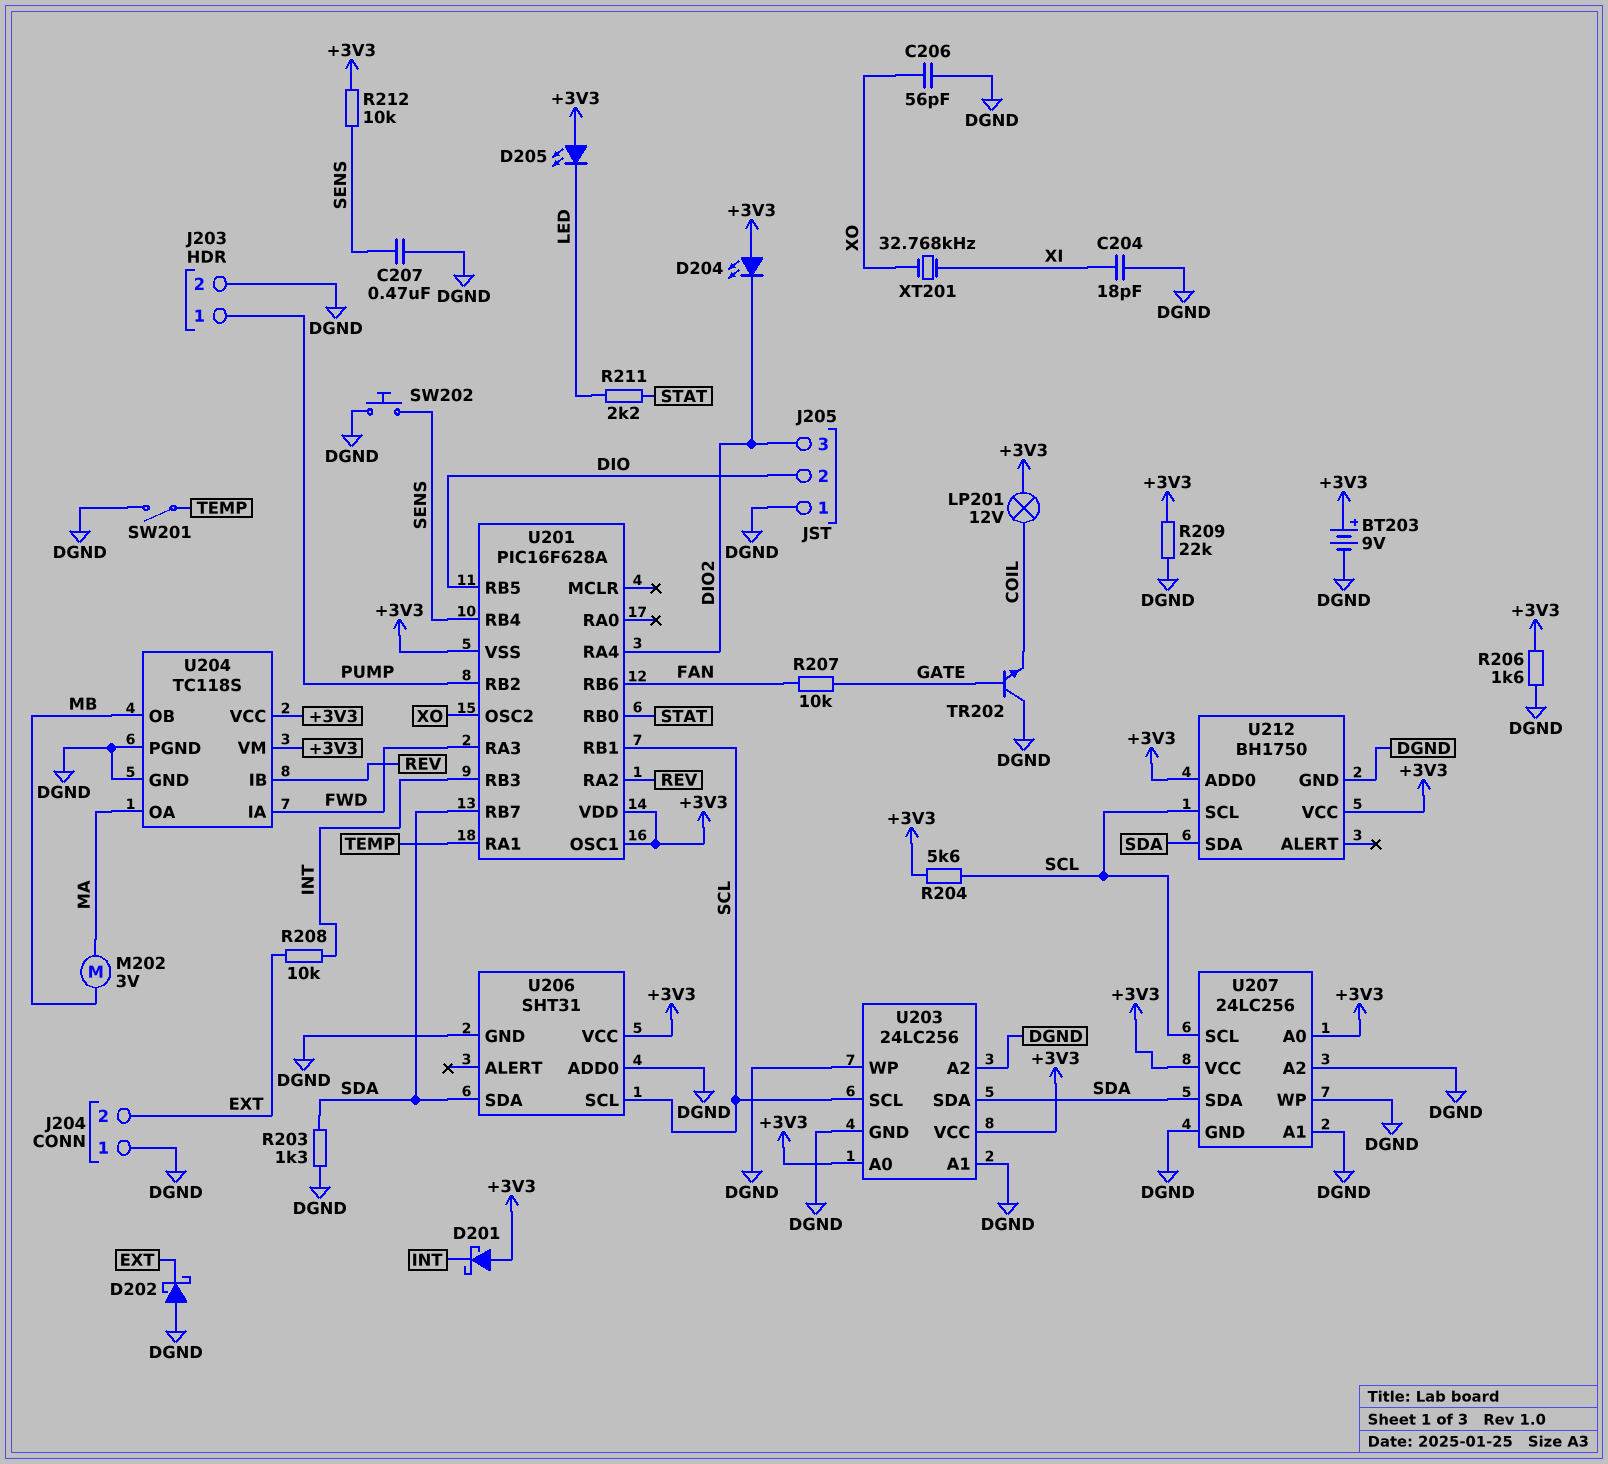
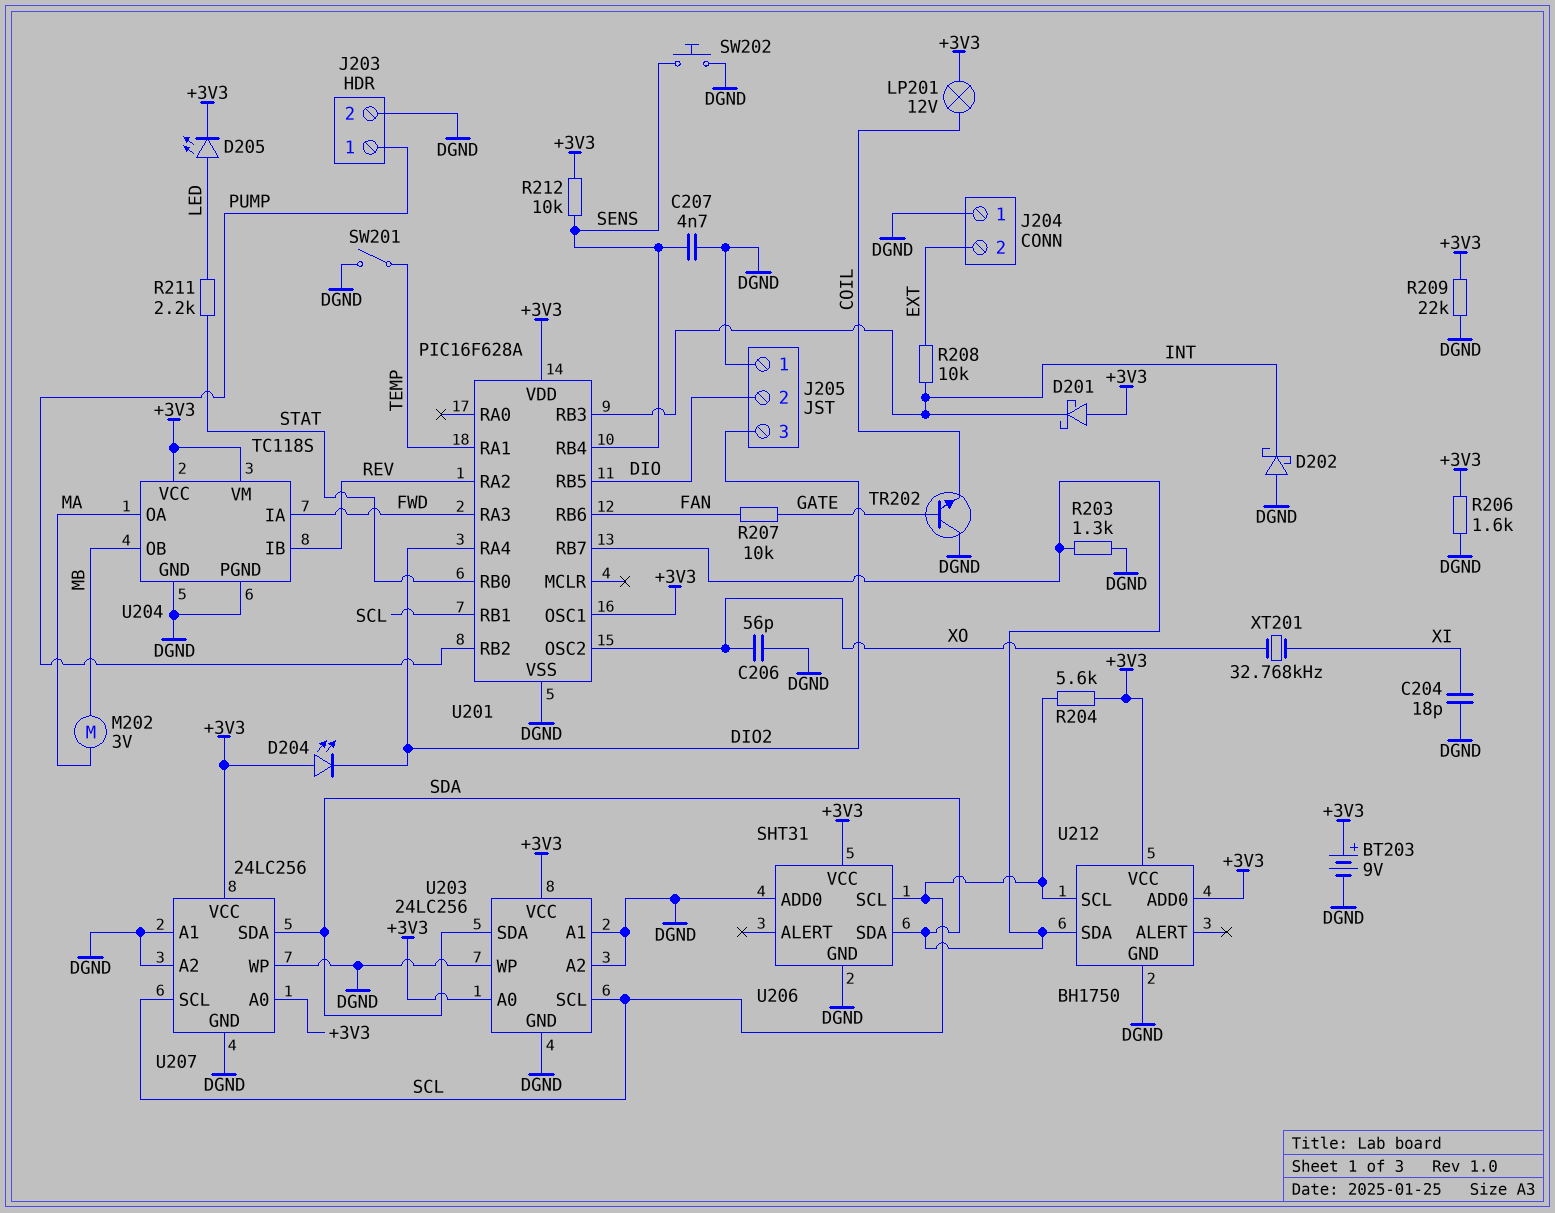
C207: 470nF (DGND, SENS) -> 4.7nF (DGND, SENS)
D202: schottky (A DGND, K EXT) -> schottky (A DGND, K INT)
D205: LED (A +3V3, K LED) -> LED (A LED, K +3V3)
U201 pin VSS: +3V3 -> DGND

